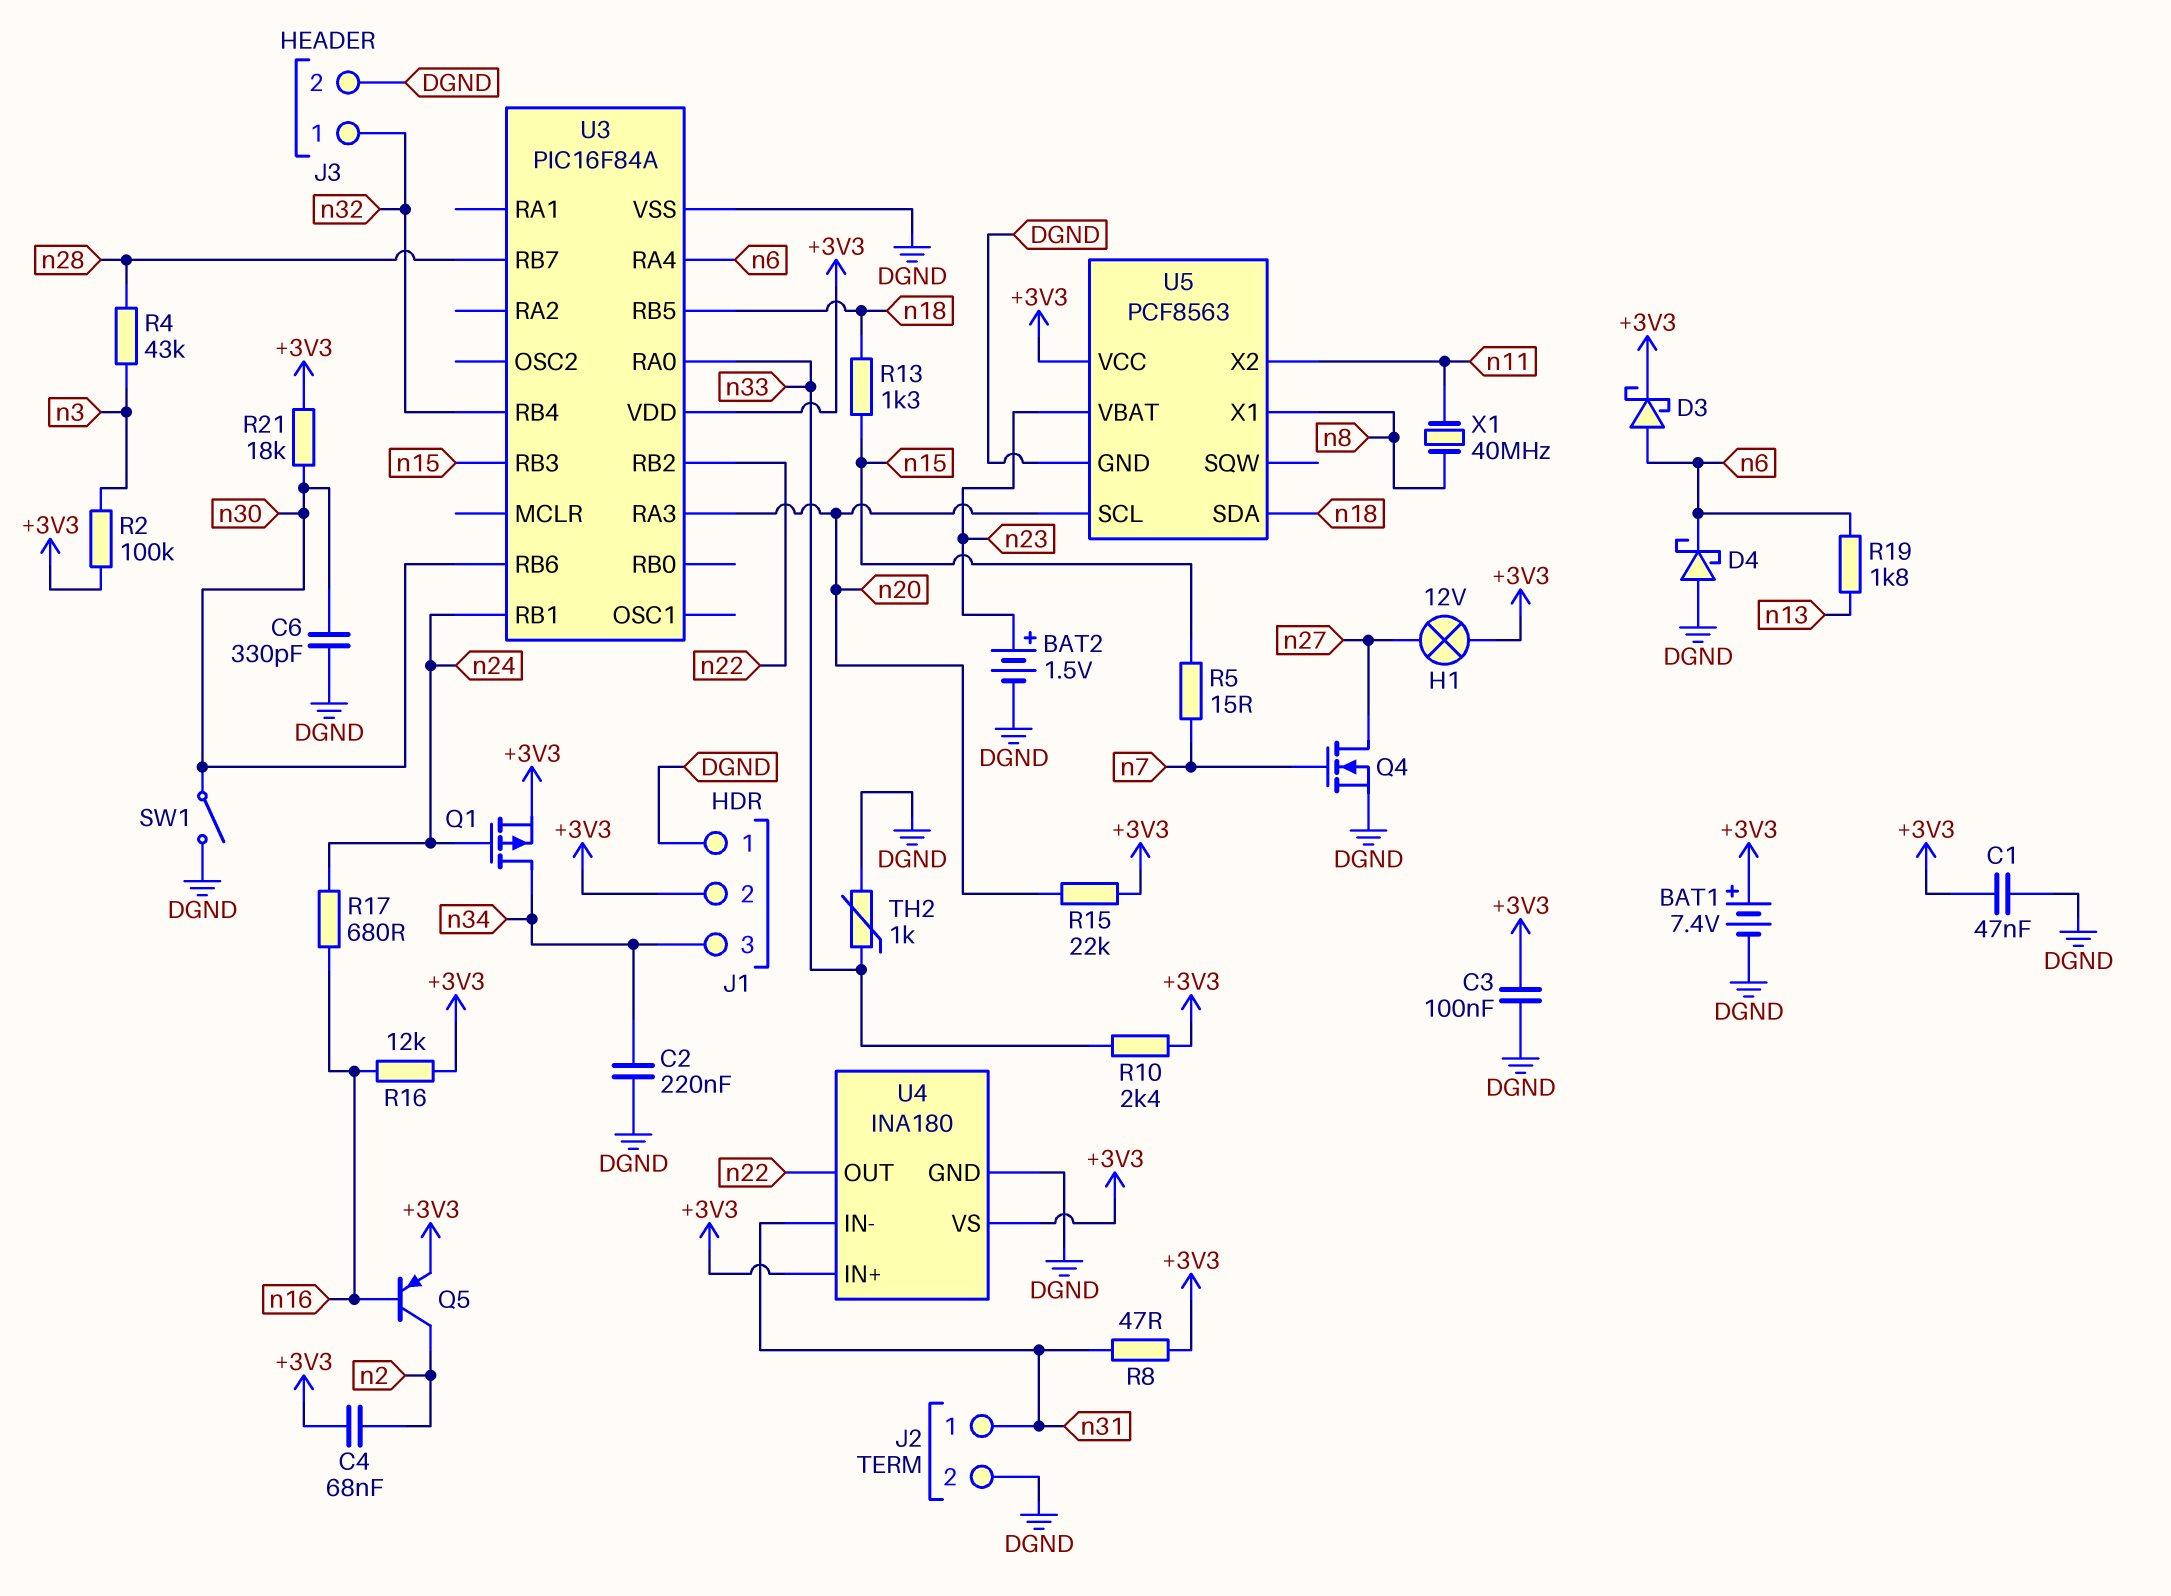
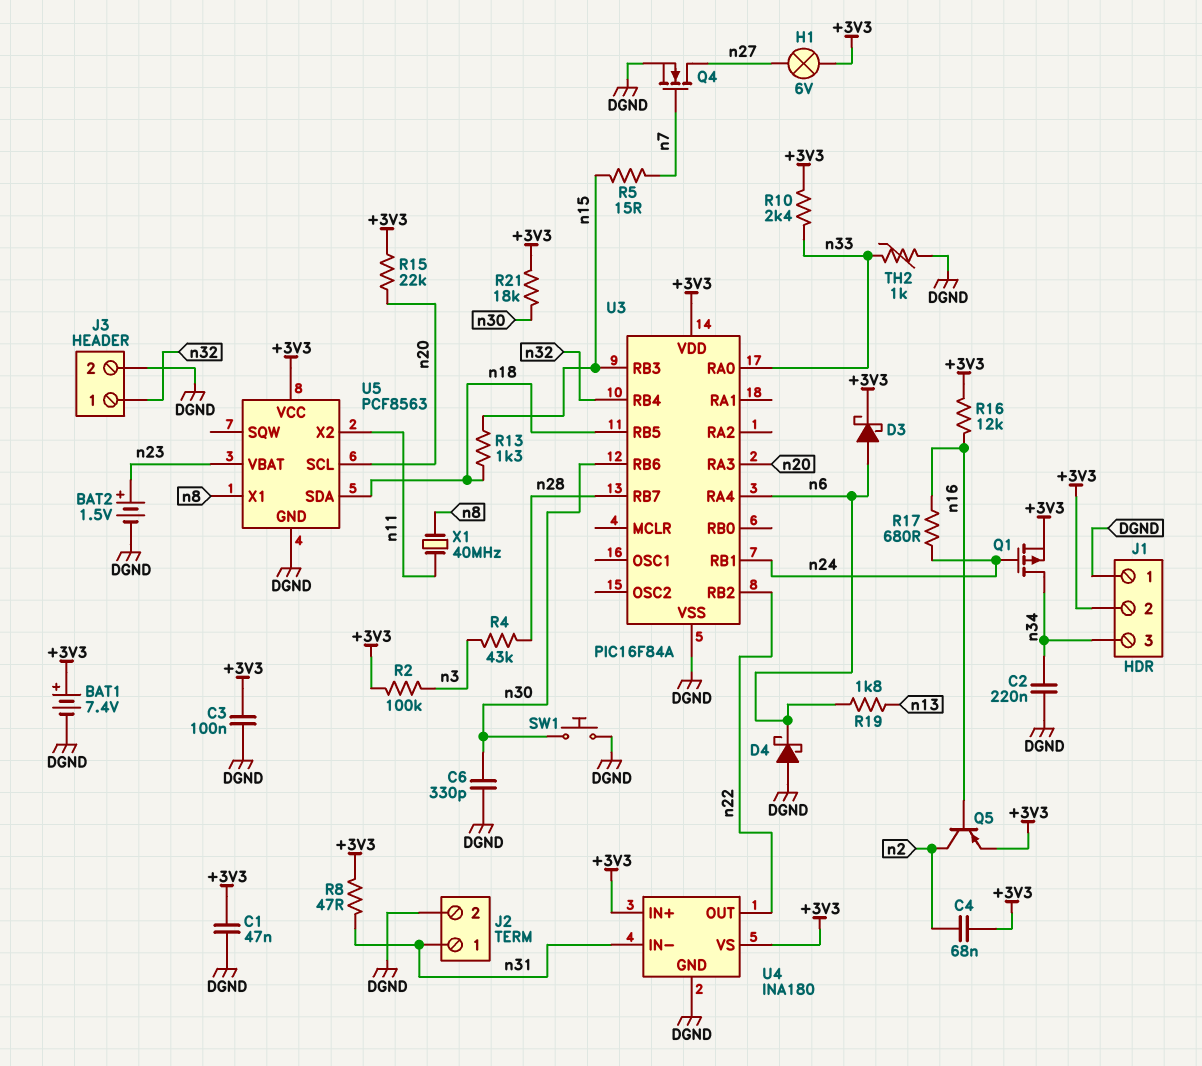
H1: lamp 12V (+3V3, n27) -> lamp 6V (+3V3, n27)
SW1: switch (DGND, n30) -> button (DGND, n30)

